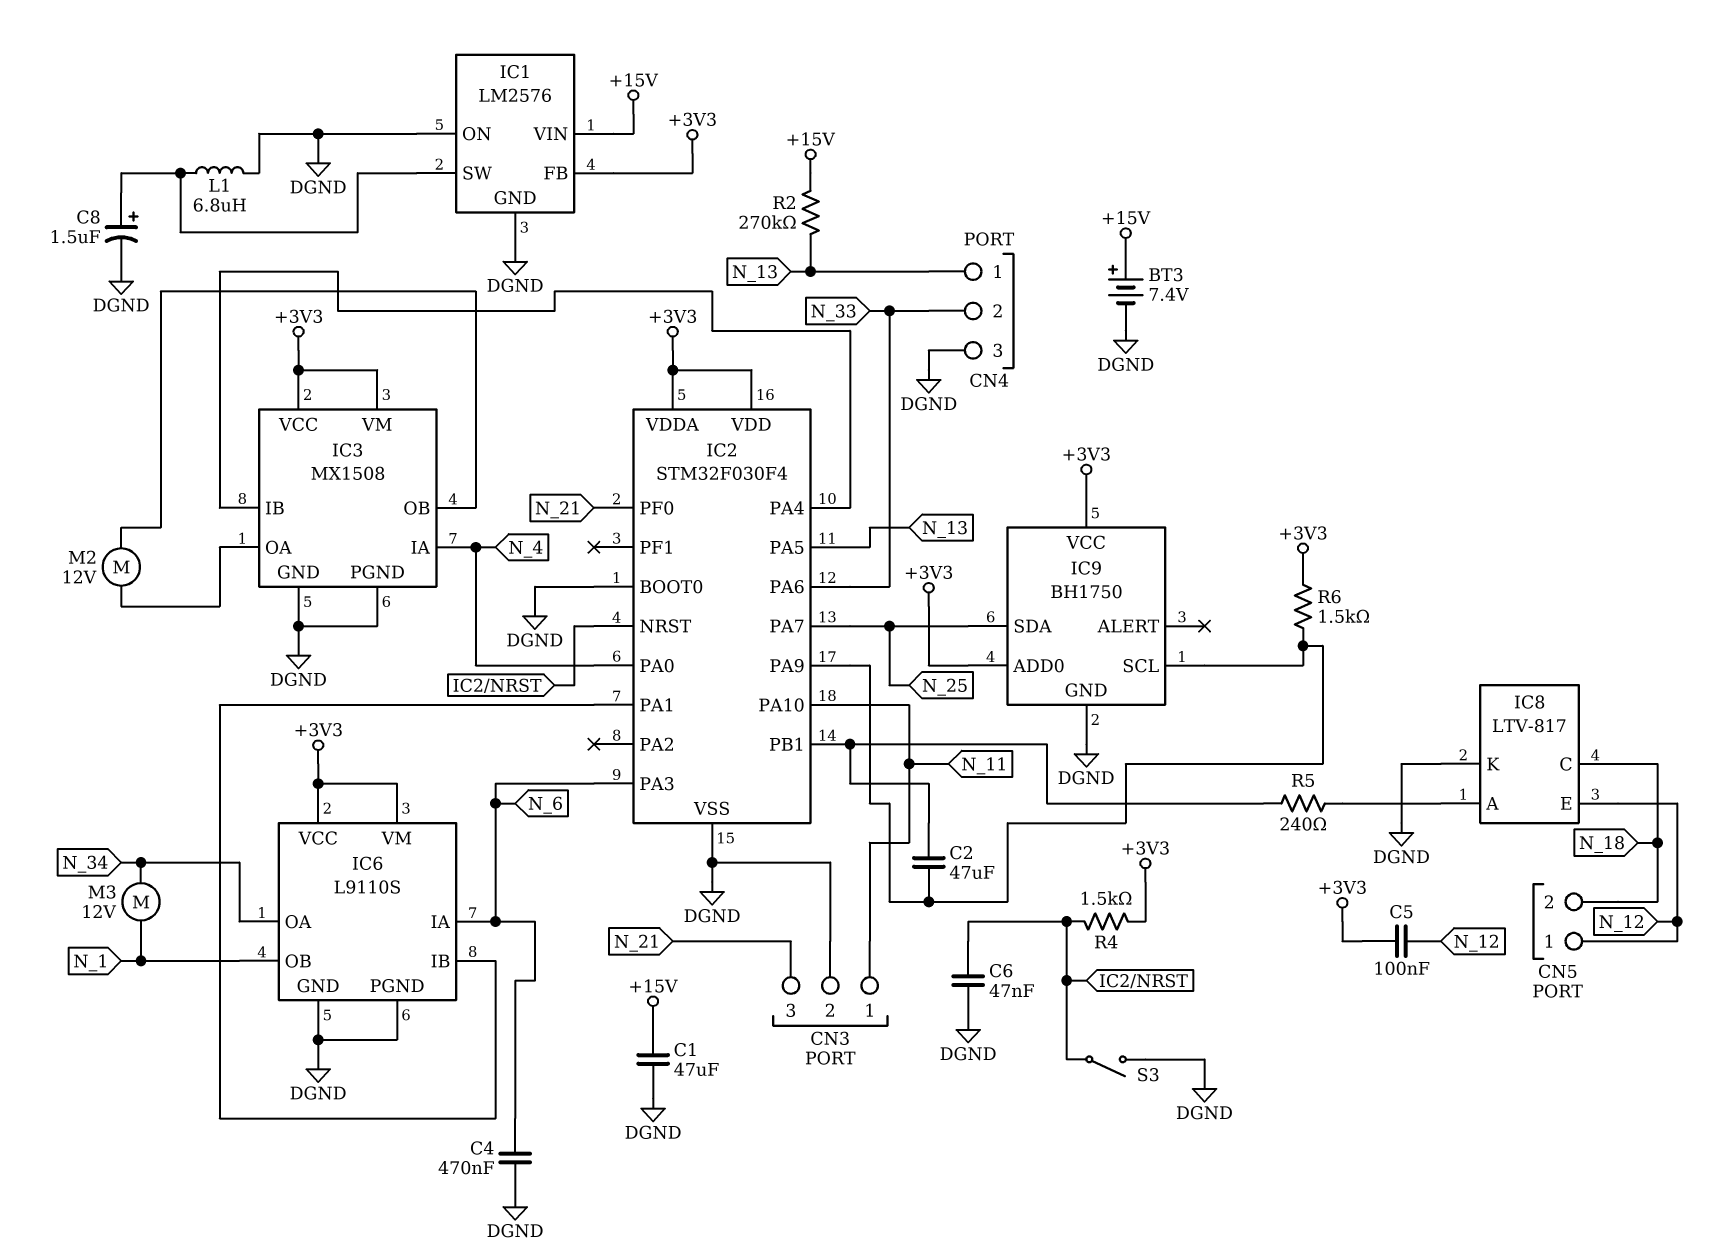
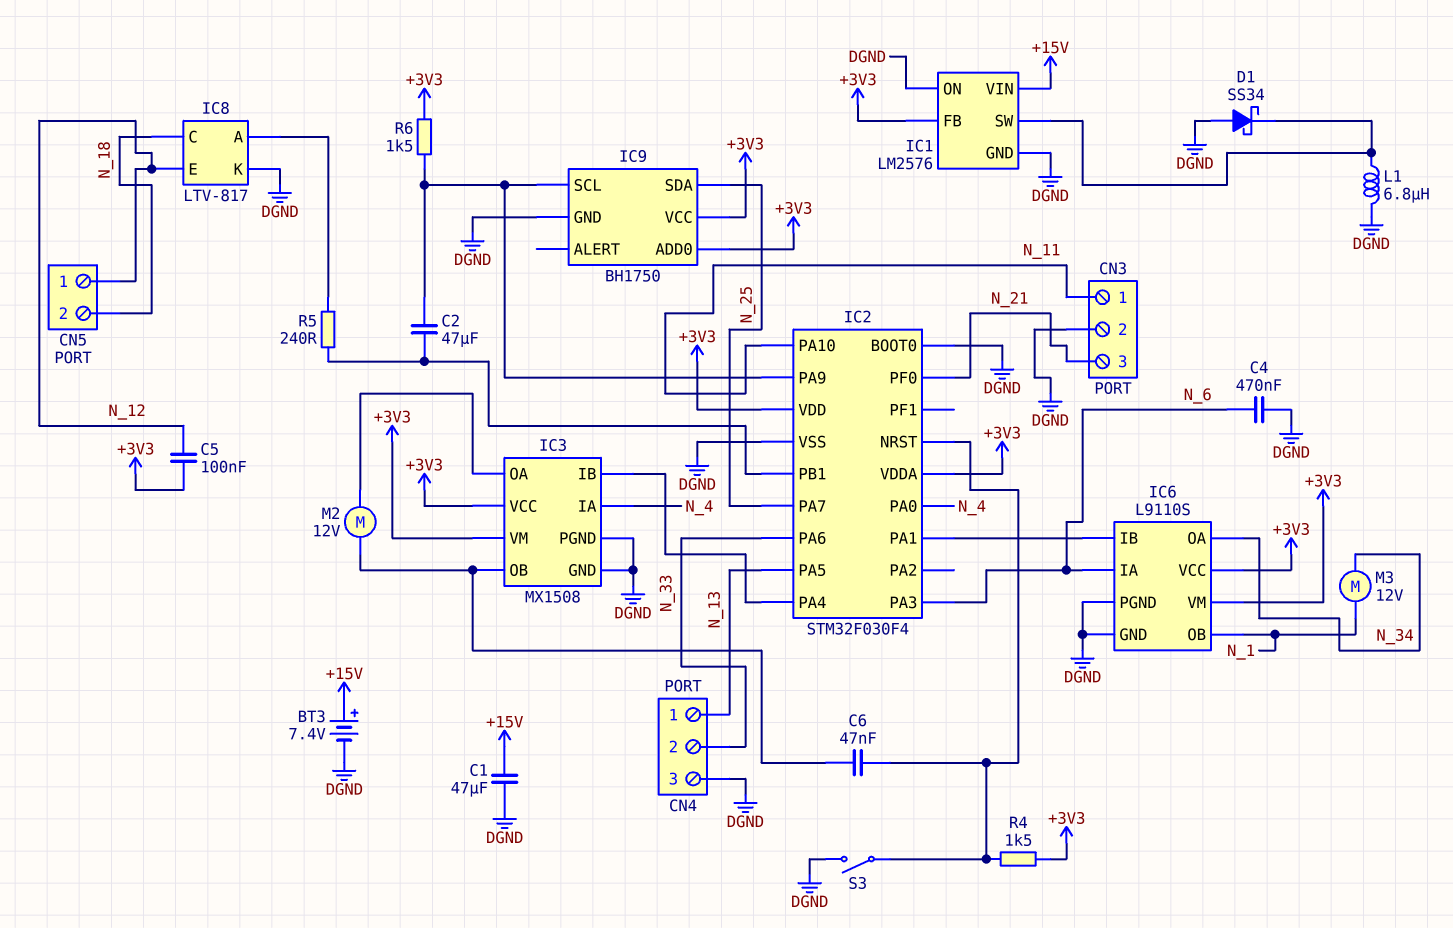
C6: 47nF (DGND, IC2/NRST) -> 47nF (IC2/NRST, IC3/OB)
C8: 1.5uF (plus IC1/SW, minus DGND) -> none
D1: none -> schottky SS34 (A DGND, K IC1/SW)
R2: 270k (+15V, N_13) -> none

